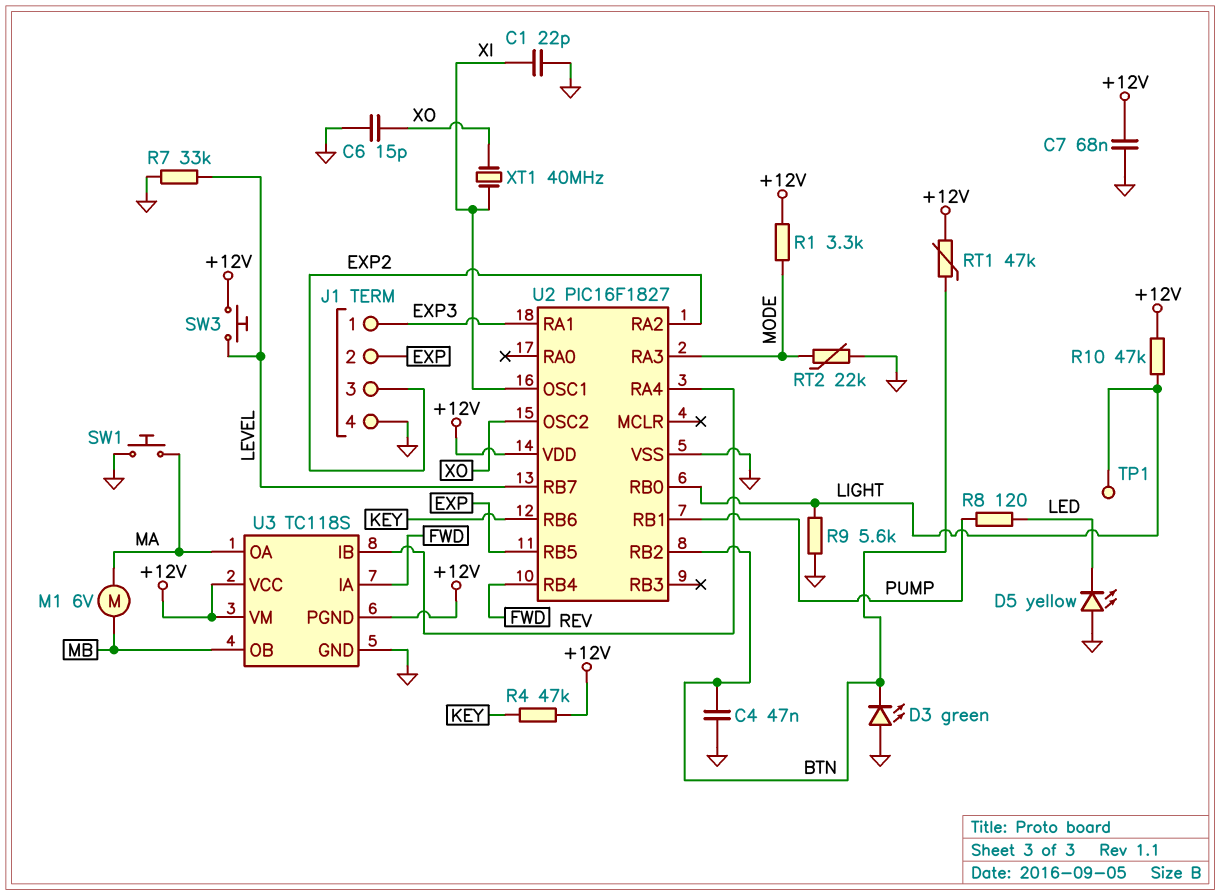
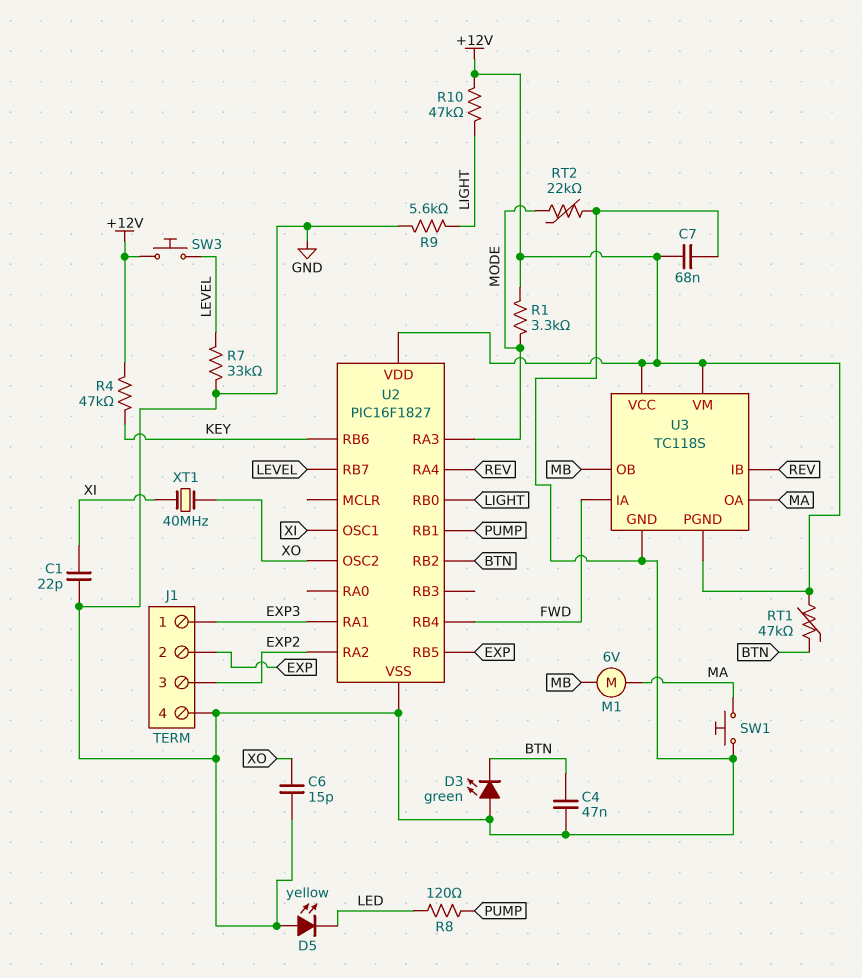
TP1: test point (LIGHT) -> none

